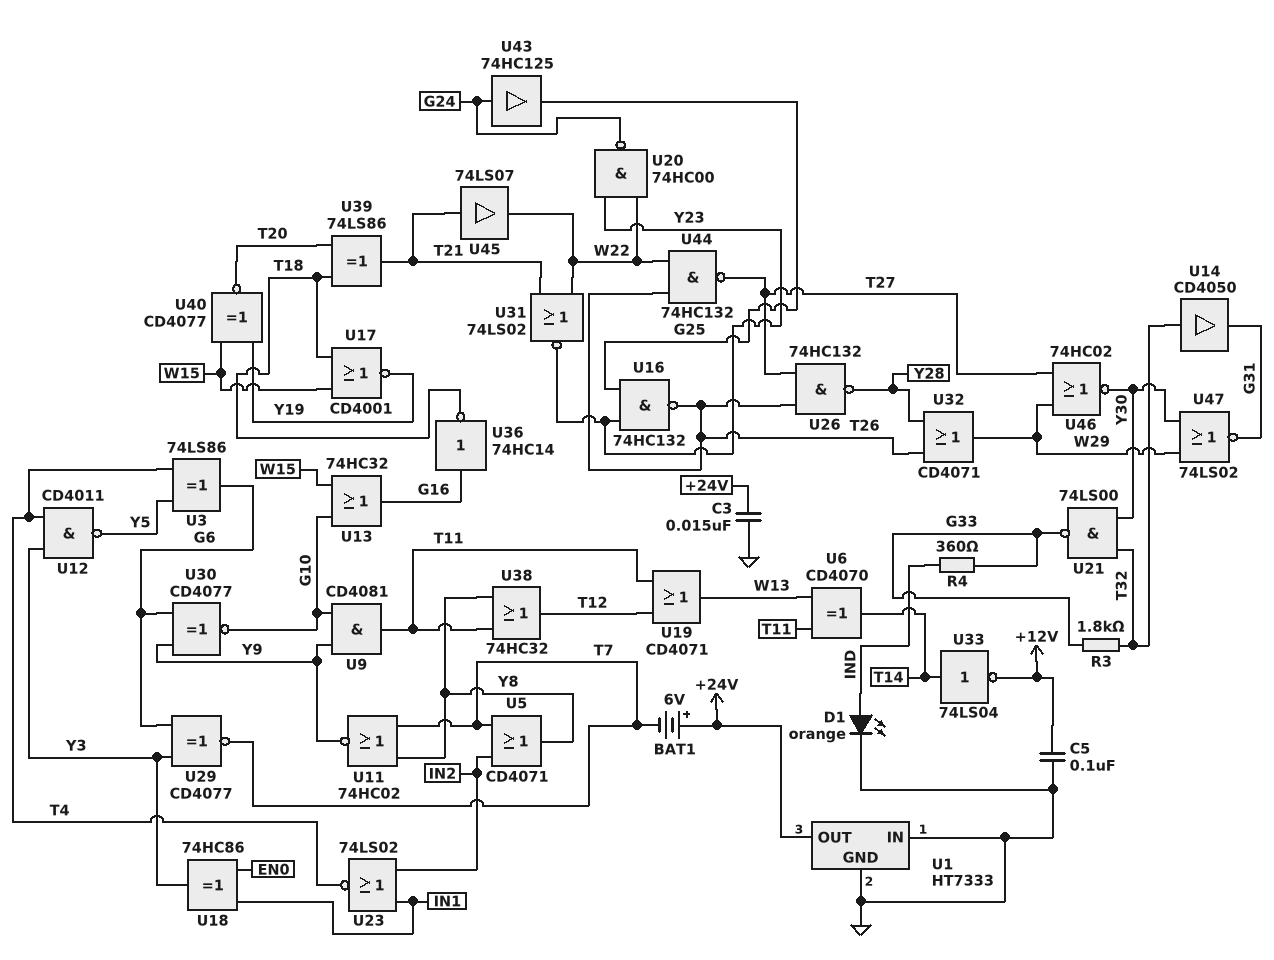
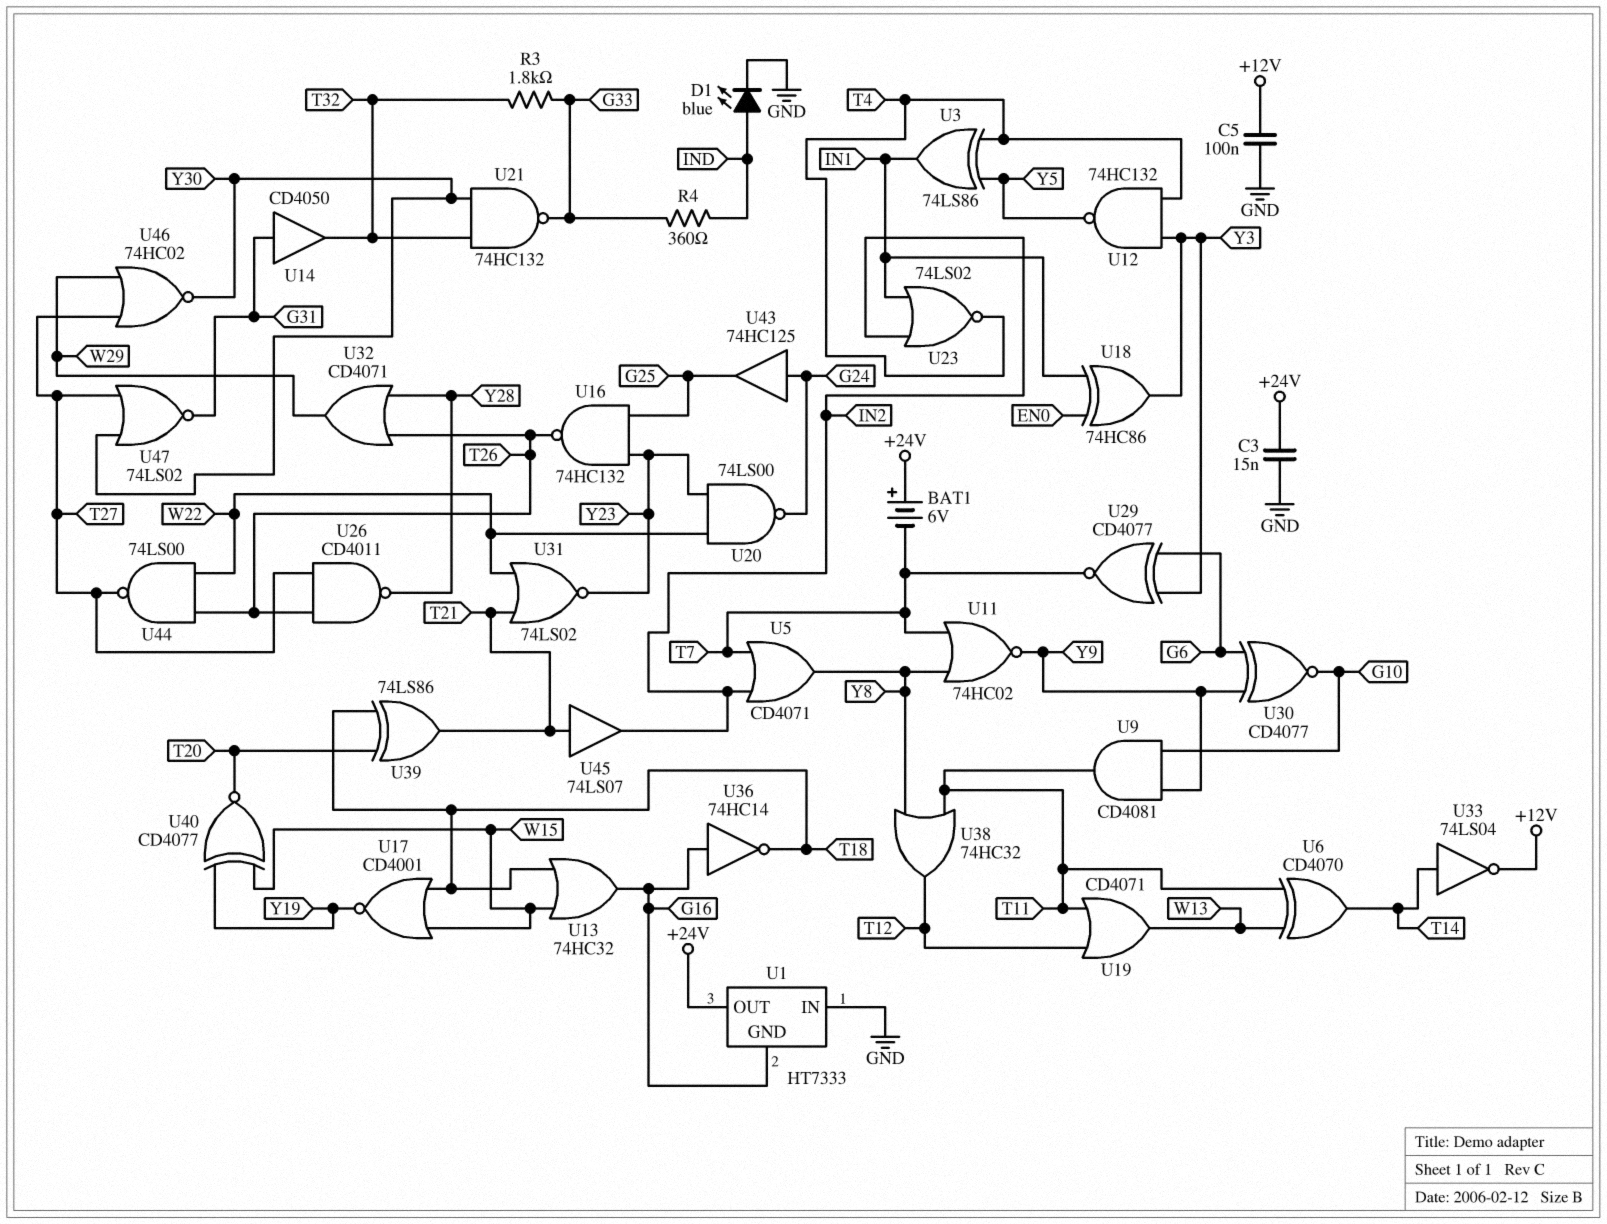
D1: LED orange (A IND, K GND) -> LED blue (A IND, K GND)
U1 pin GND: GND -> G16
U3: XOR 74LS86 (in T4, in Y5, out G6) -> XOR 74LS86 (in T4, in Y5, out IN1)
U12: NAND CD4011 (in T4, in Y3, out Y5) -> NAND 74HC132 (in T4, in Y3, out Y5)
U13: OR 74HC32 (in G10, in W15, out G16) -> OR 74HC32 (in T18, in W15, out G16)
U14: buffer CD4050 (in T32, out G31) -> buffer CD4050 (in G31, out T32)
U20: NAND 74HC00 (in W22, in Y23, out G24) -> NAND 74LS00 (in W22, in Y23, out G24)
U21: NAND 74LS00 (in T32, in Y30, out G33) -> NAND 74HC132 (in T32, in Y30, out G33)
U26: NAND 74HC132 (in T26, in T27, out Y28) -> NAND CD4011 (in T26, in T27, out Y28)
U44: NAND 74HC132 (in T26, in W22, out T27) -> NAND 74LS00 (in T26, in W22, out T27)
U45: buffer 74LS07 (in T21, out W22) -> buffer 74LS07 (in T21, out IN2)
U47: NOR 74LS02 (in W29, in Y30, out G31) -> NOR 74LS02 (in T27, in Y30, out G31)

